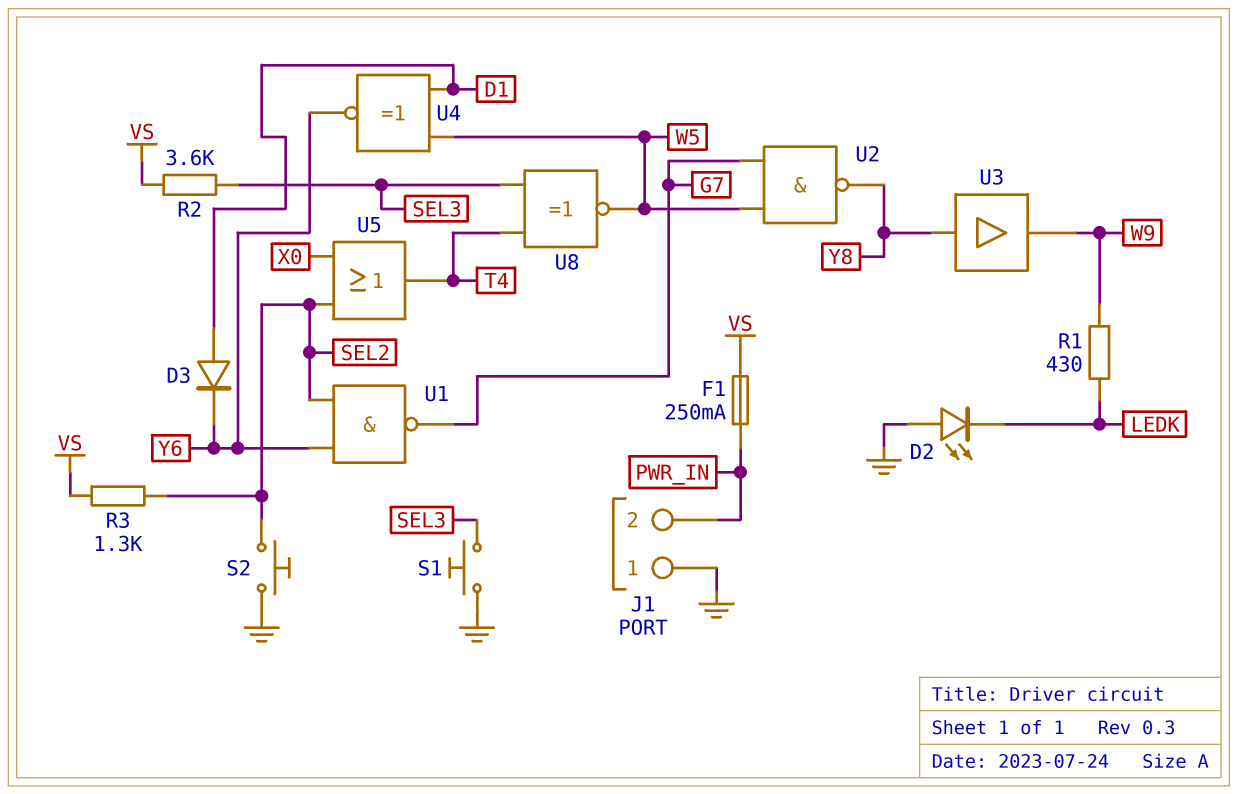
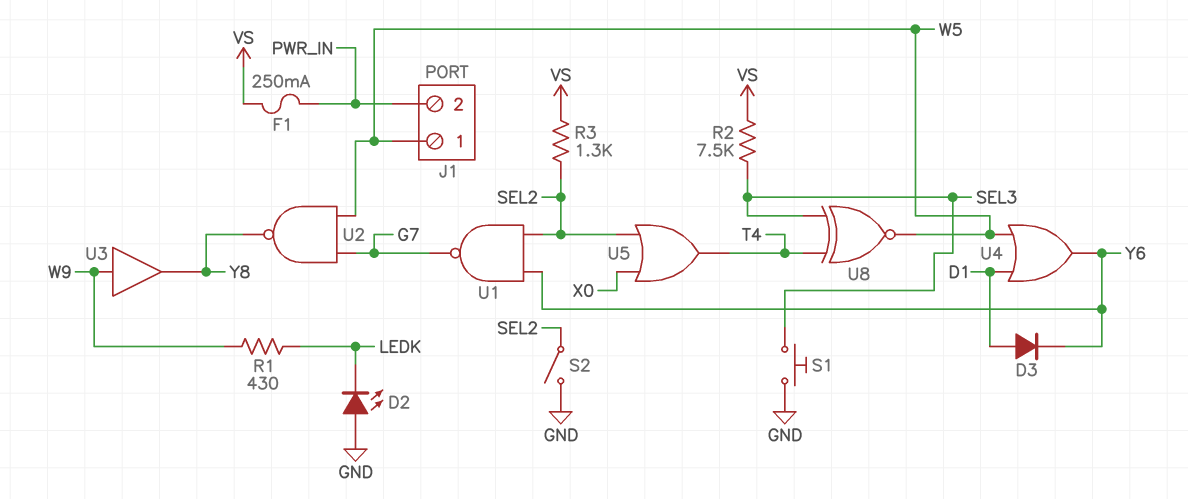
J1 pin 1: GND -> W5
R2: 3.6k (SEL3, VS) -> 7.5k (SEL3, VS)
S2: button (GND, SEL2) -> switch (GND, SEL2)
U3: buffer (in Y8, out W9) -> buffer (in W9, out Y8)
U4: XNOR (in D1, in W5, out Y6) -> OR (in D1, in W5, out Y6)

